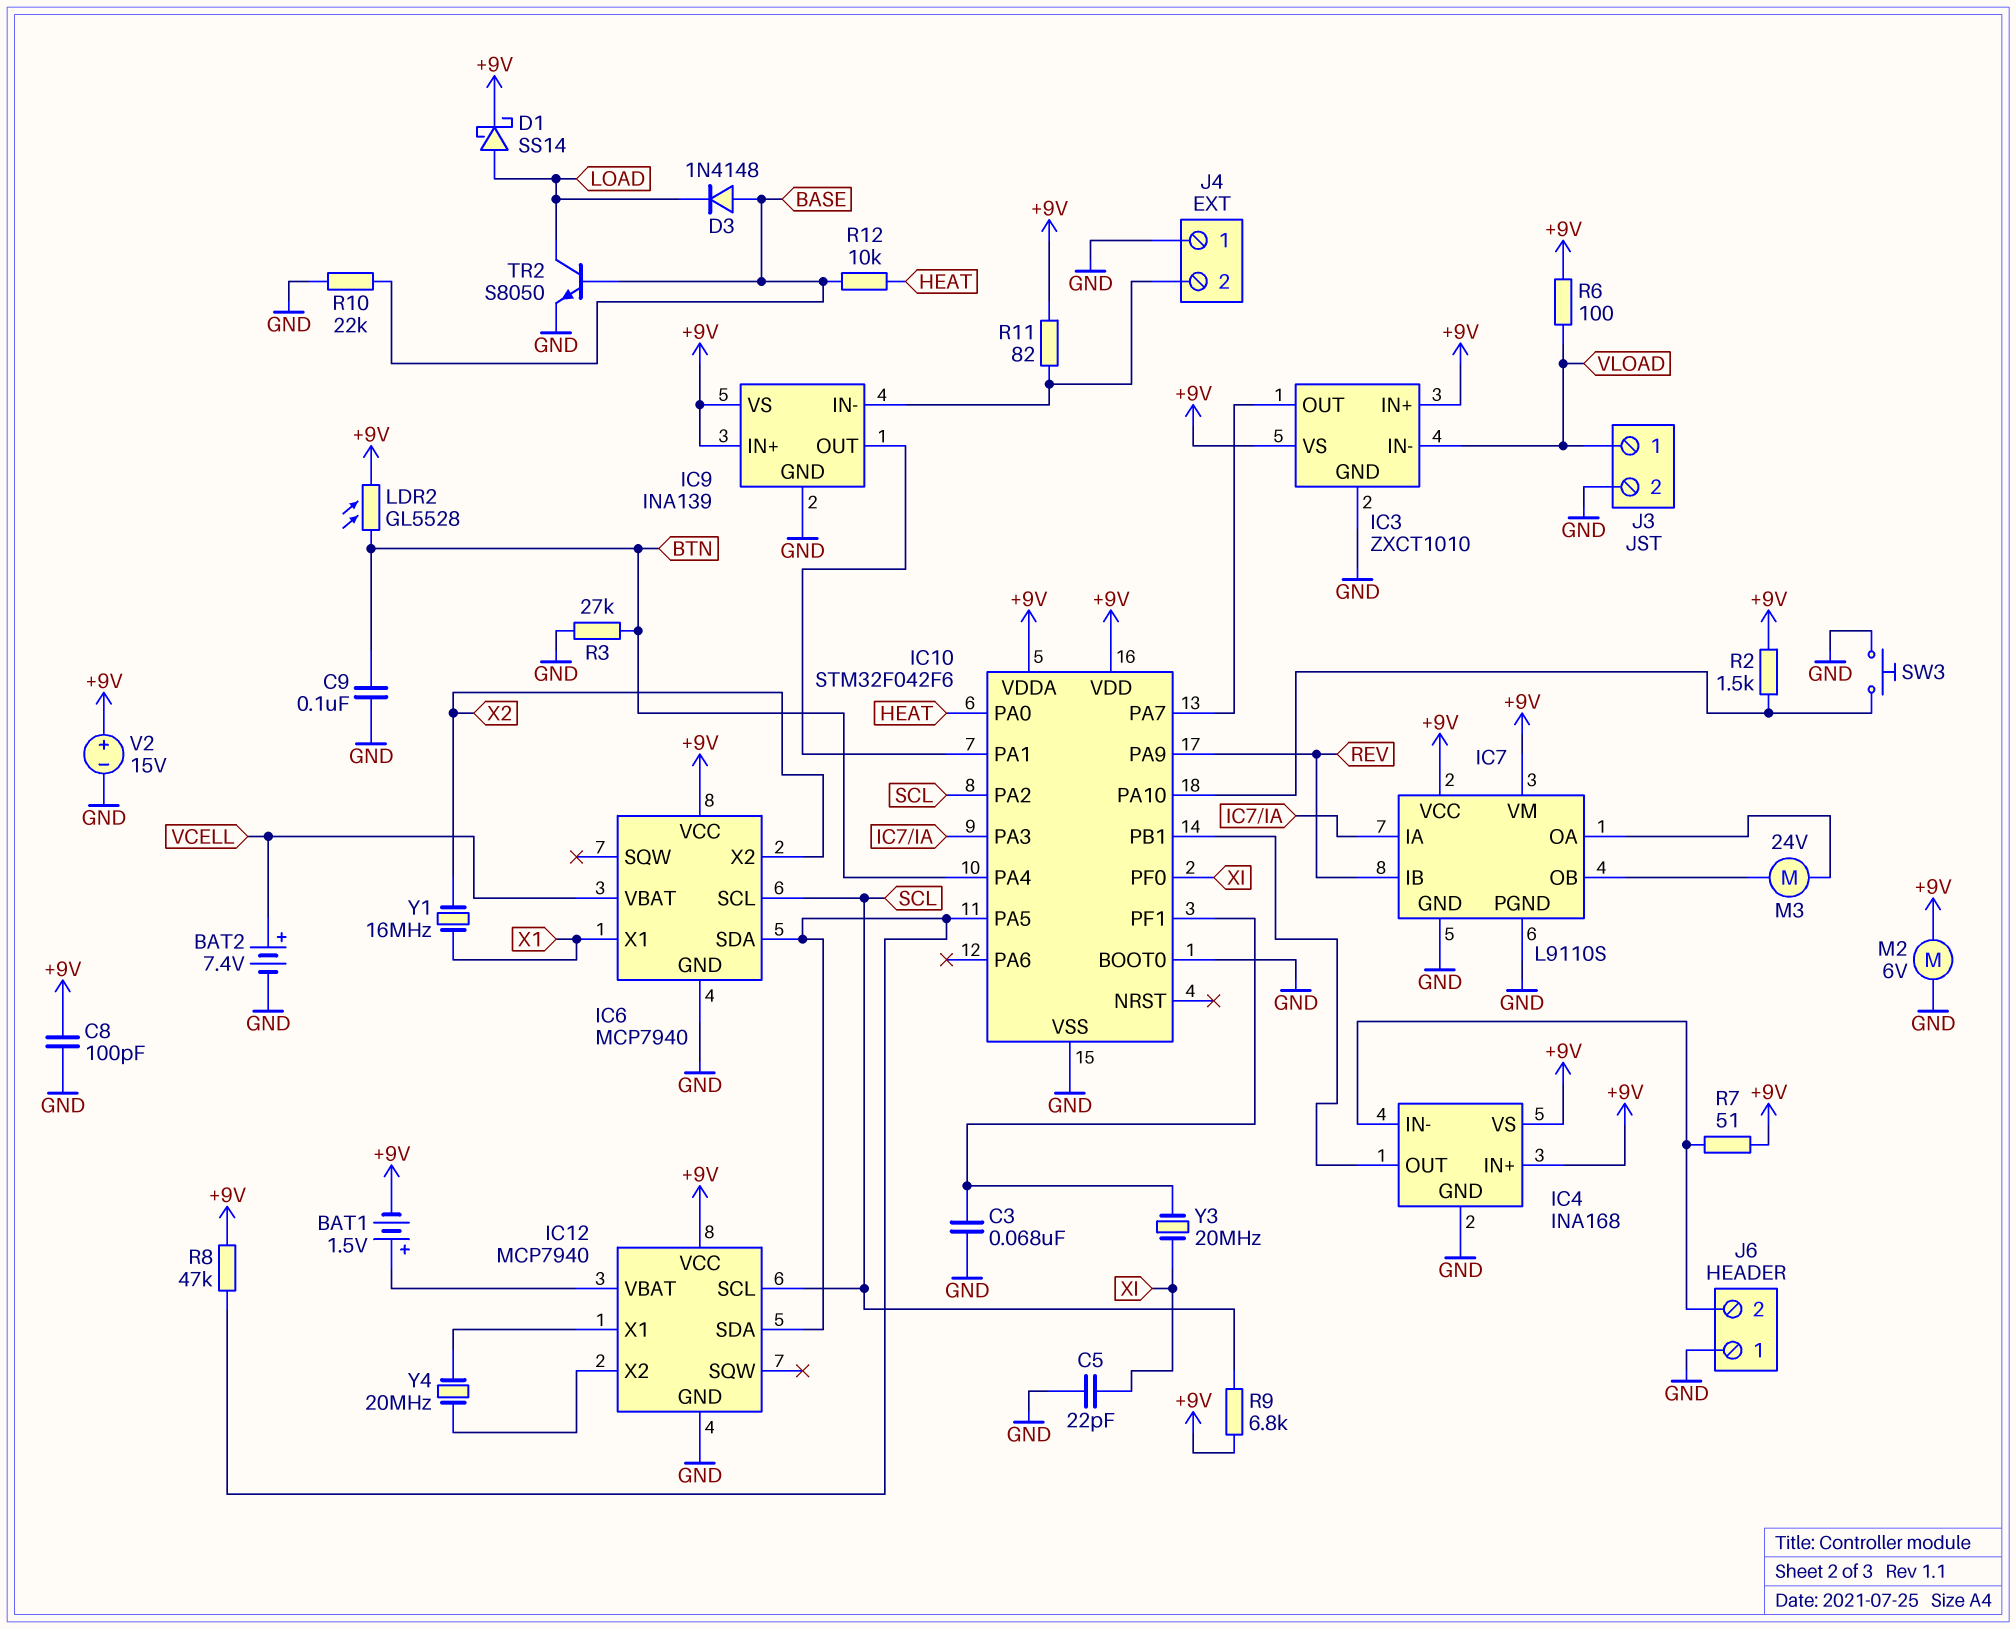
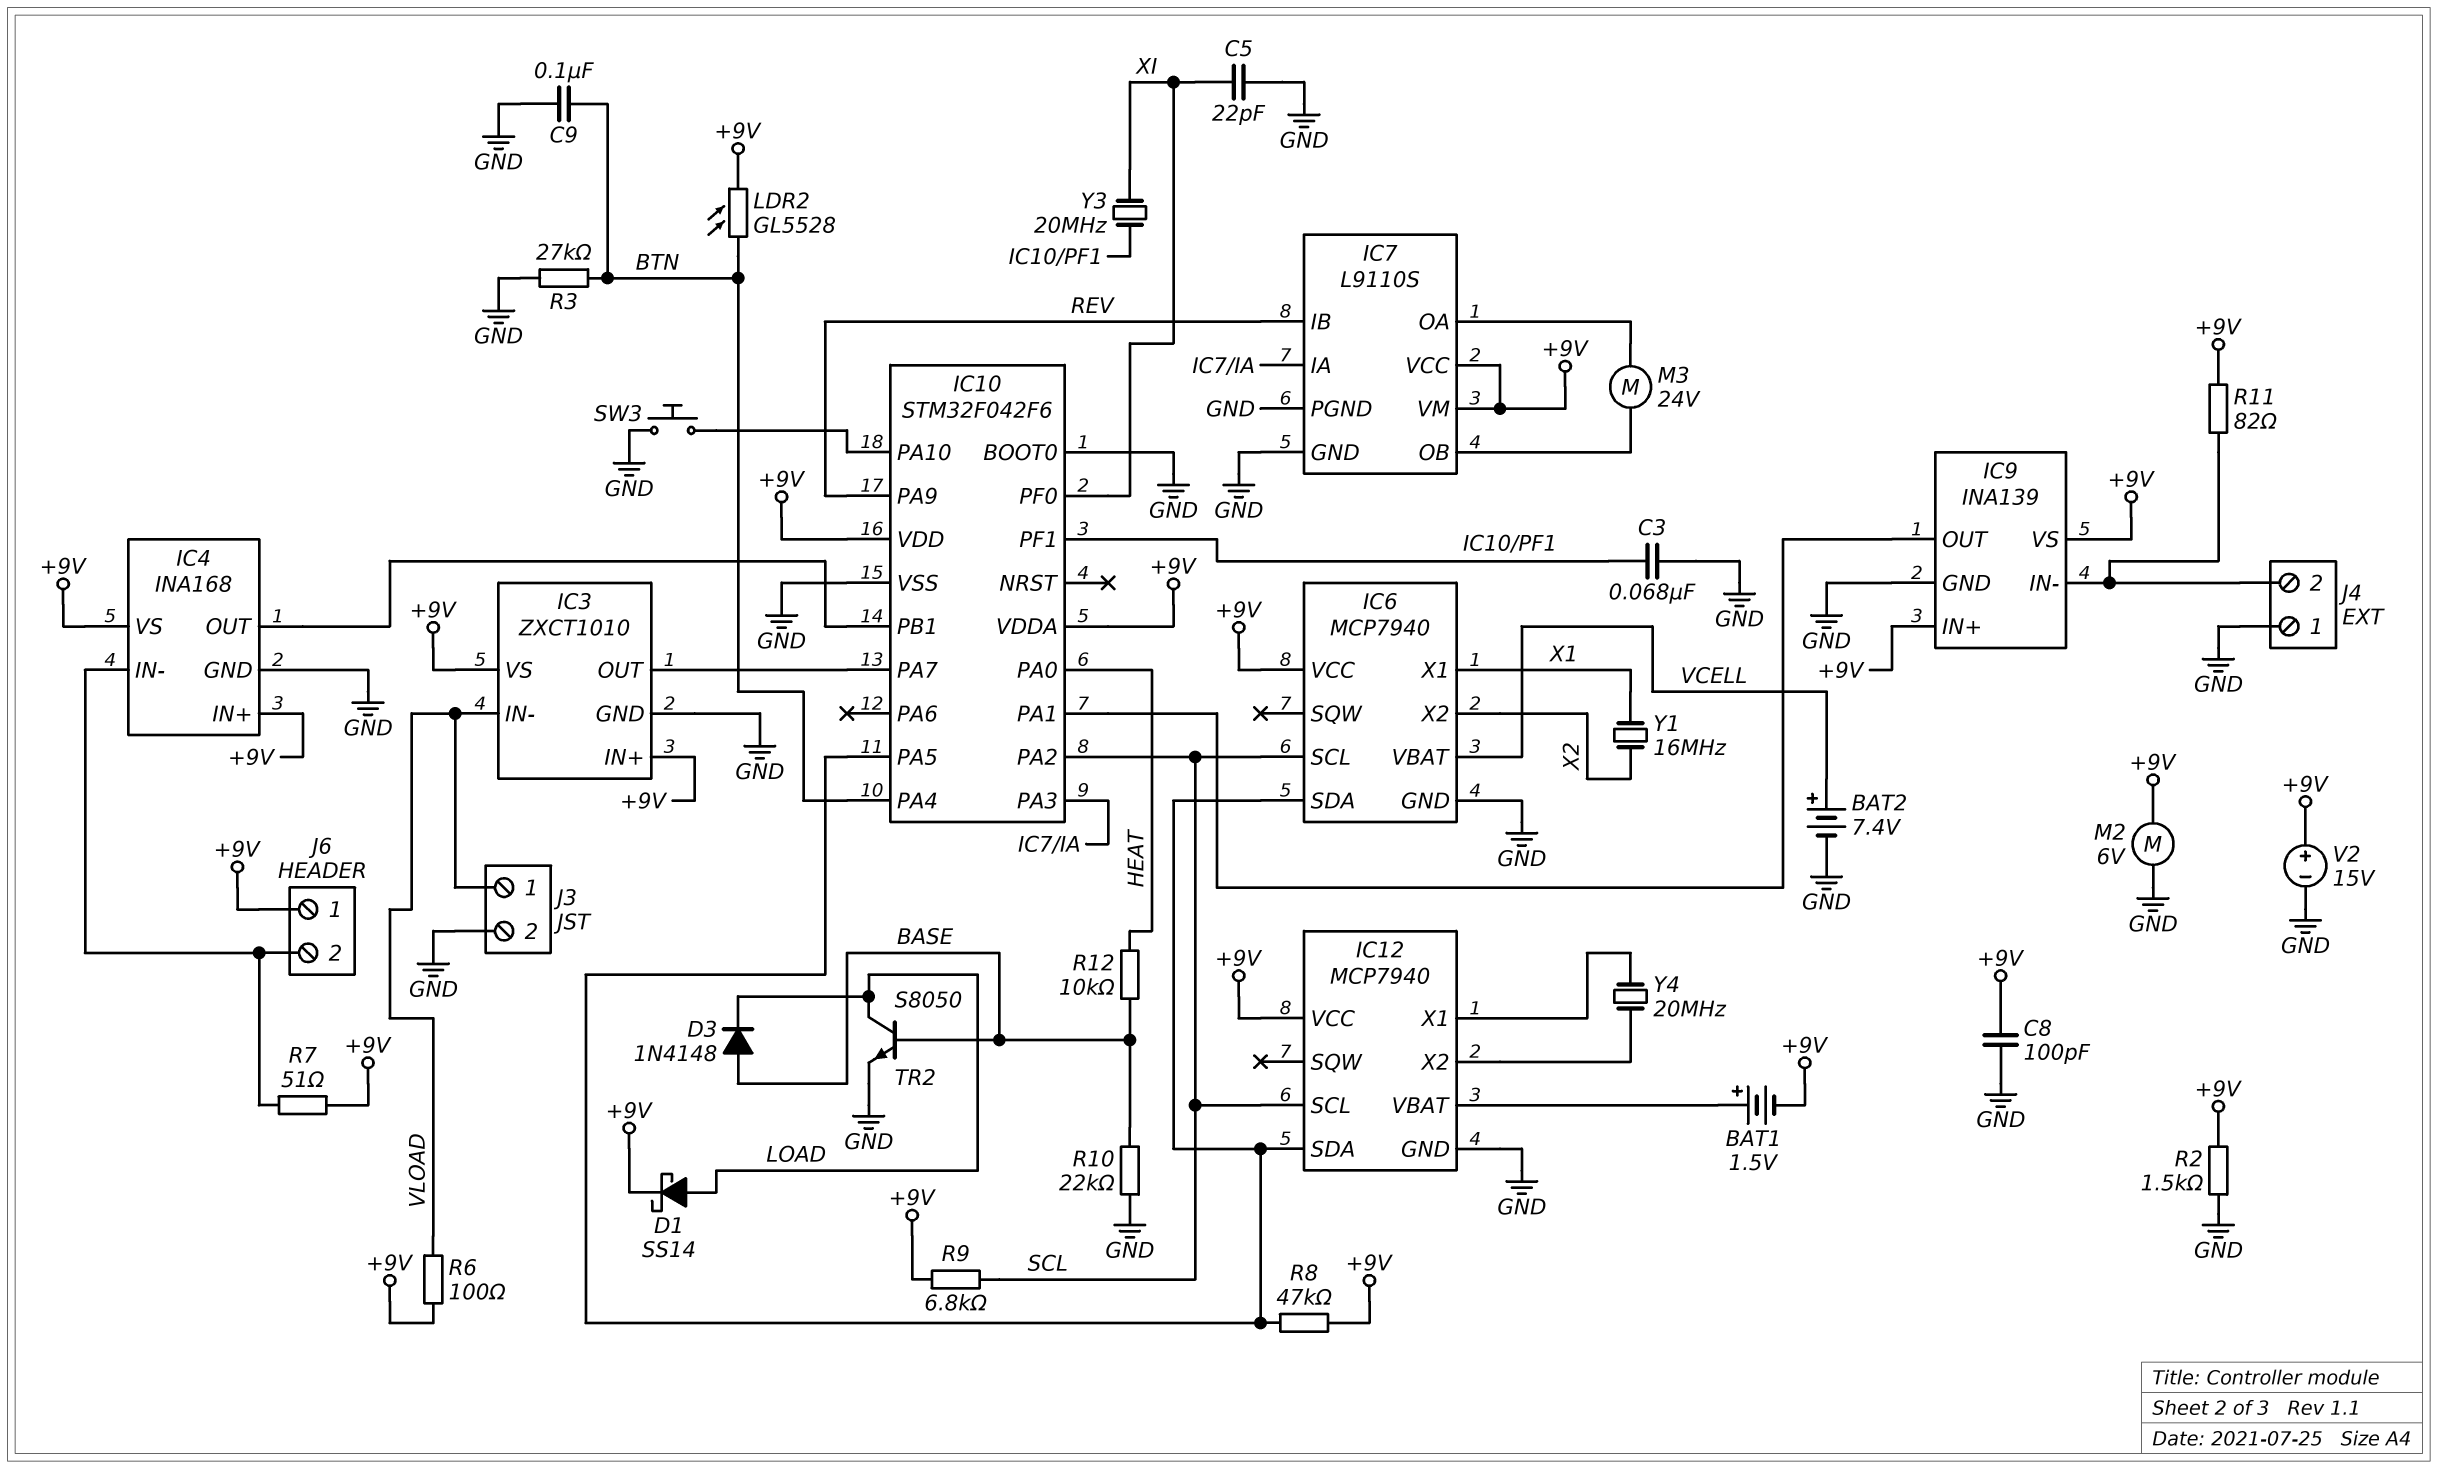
J6 pin 1: GND -> +9V
R2: 1.5k (+9V, IC10/PA10) -> 1.5k (+9V, GND)

